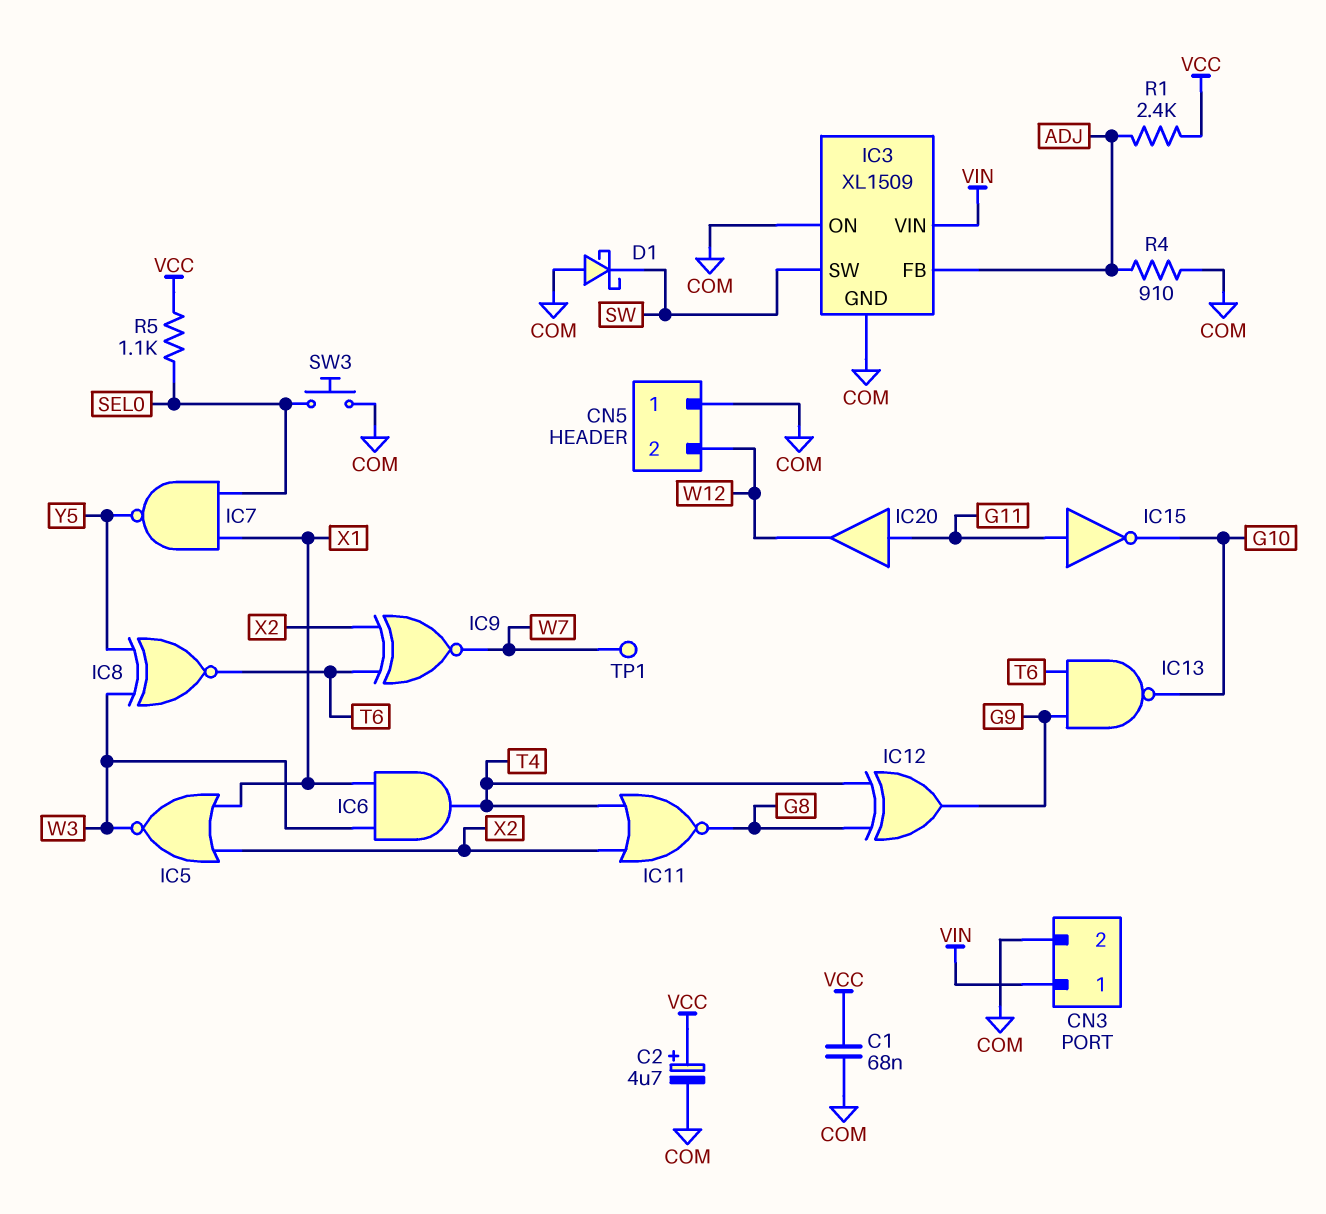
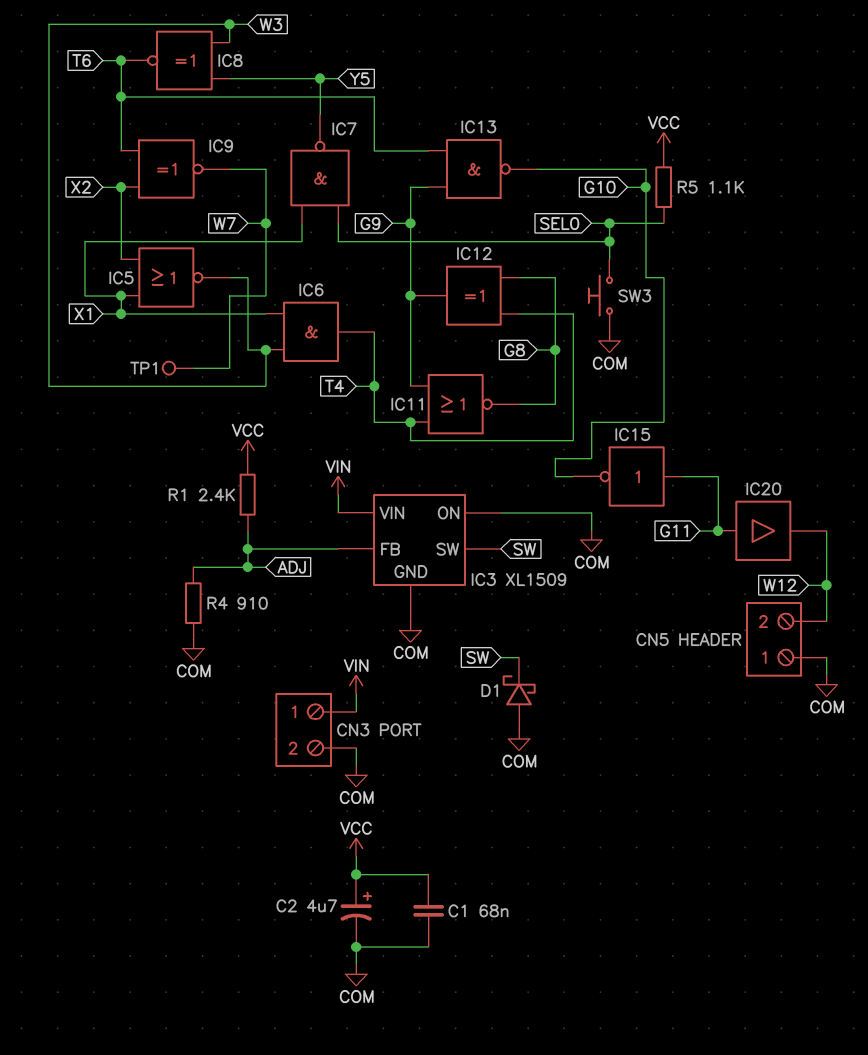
IC11: NOR (in T4, in X2, out G8) -> NOR (in G9, in T4, out G8)

